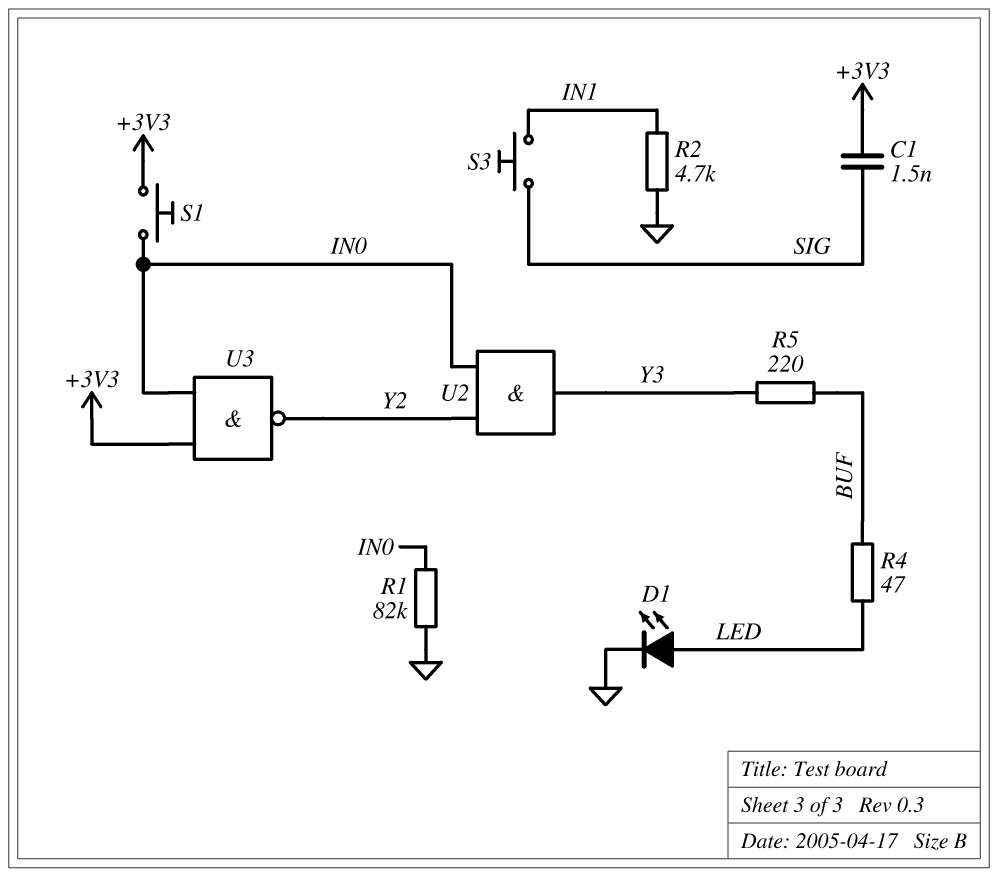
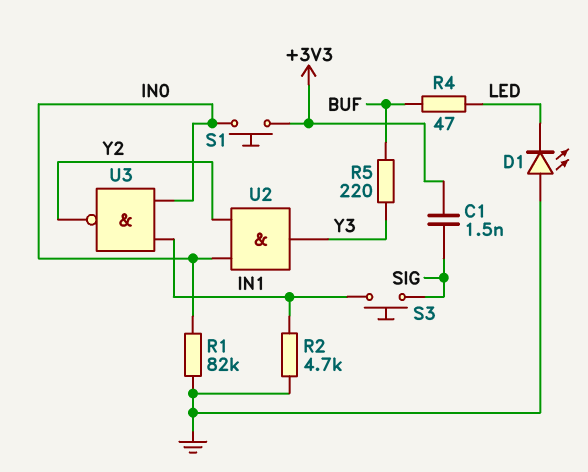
D1: LED (A LED, K GND) -> LED (A GND, K LED)
U3: NAND (in +3V3, in IN0, out Y2) -> NAND (in IN0, in IN1, out Y2)

